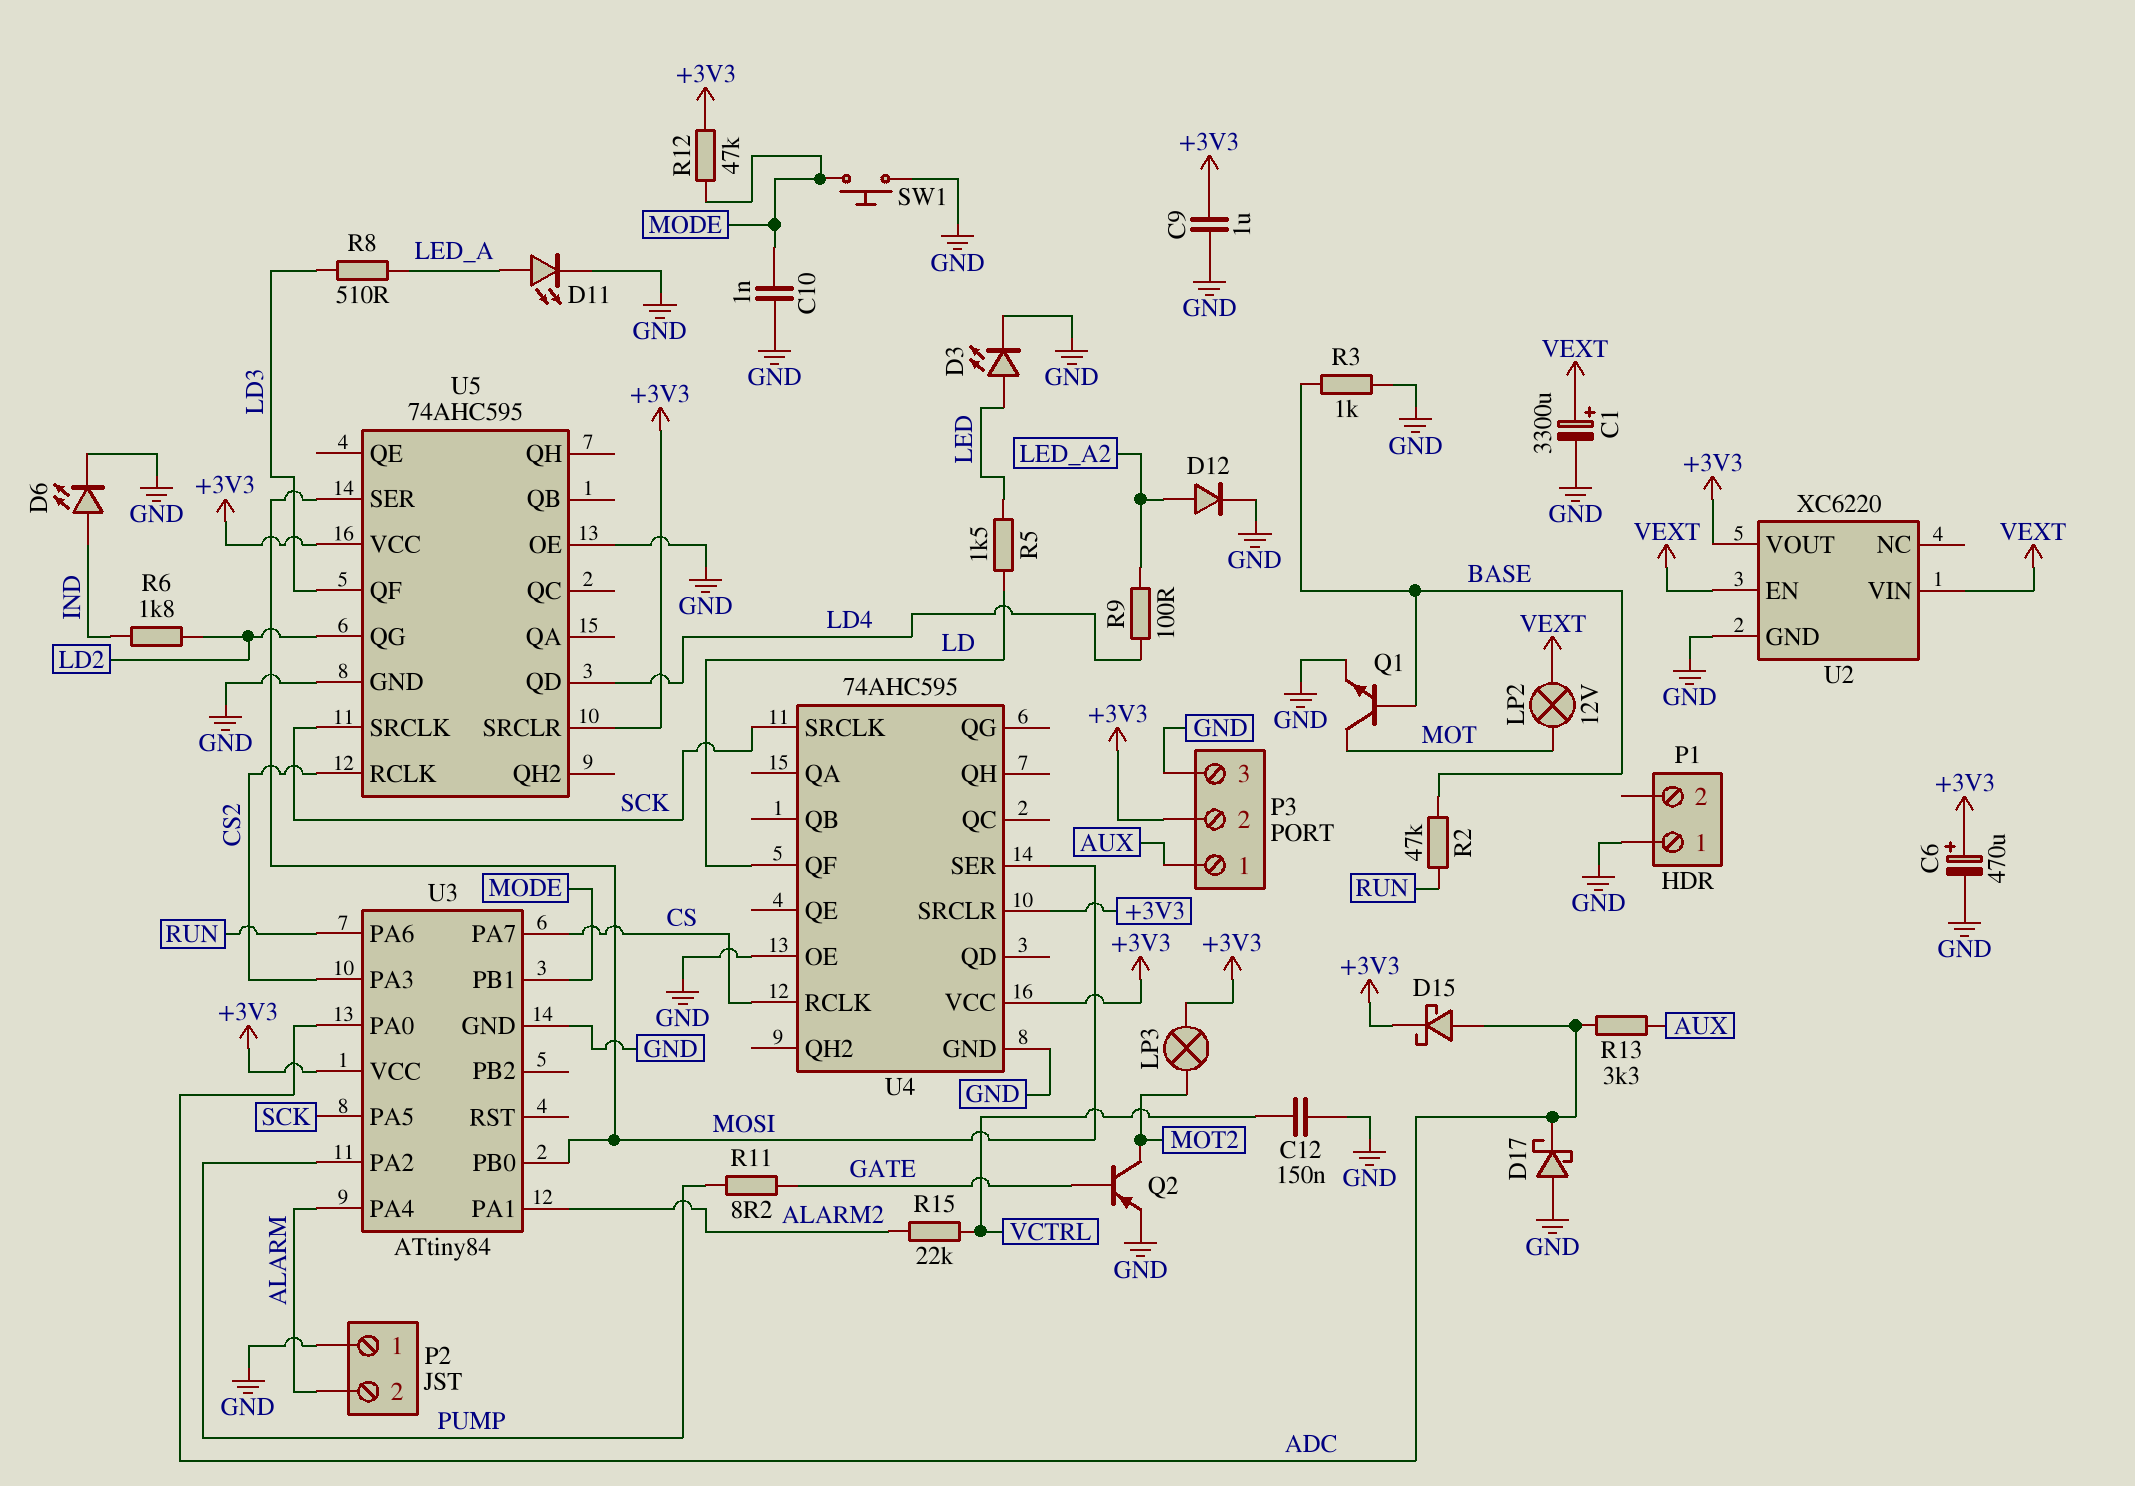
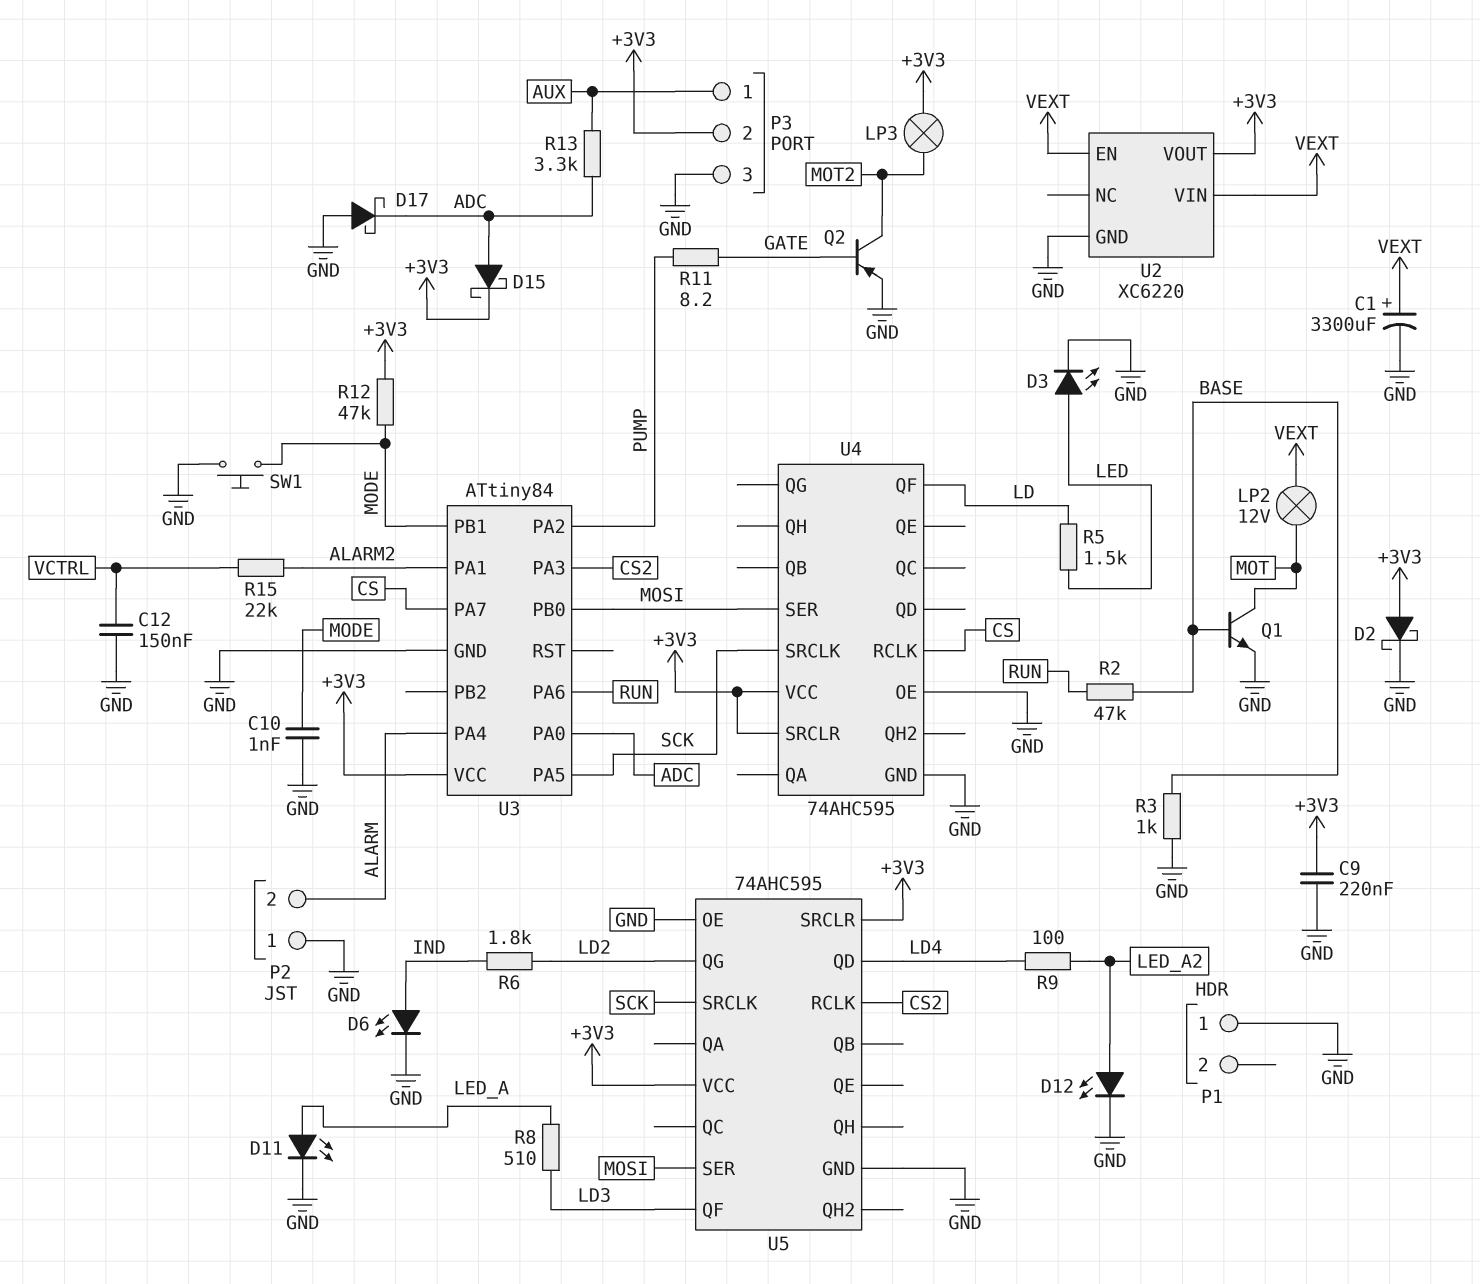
C6: 470uF (plus +3V3, minus GND) -> none
C9: 1uF (+3V3, GND) -> 220nF (+3V3, GND)
D2: none -> schottky (A +3V3, K GND)
D12: diode (A LED_A2, K GND) -> LED (A LED_A2, K GND)

